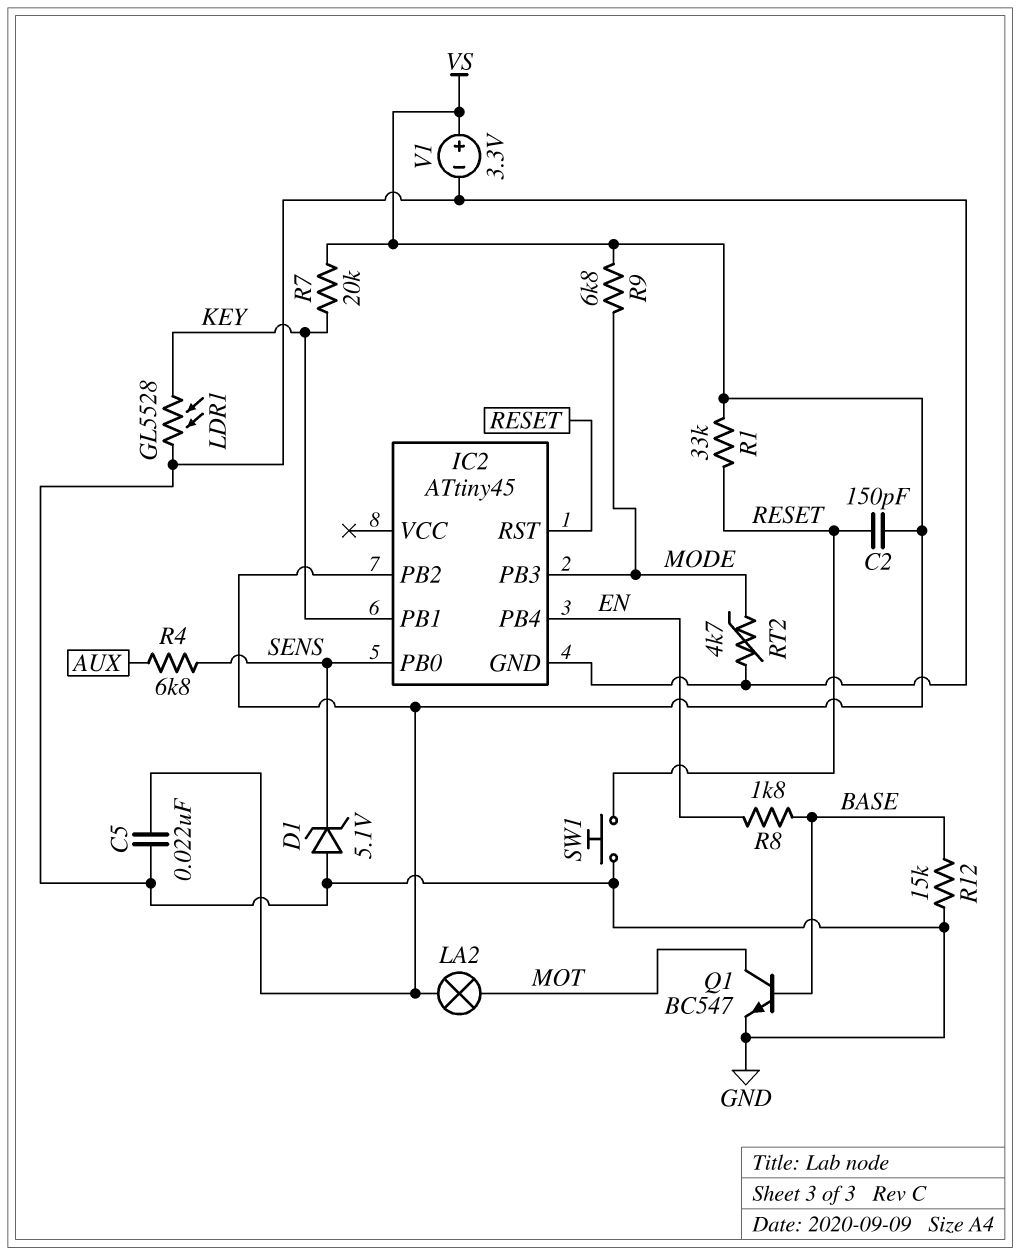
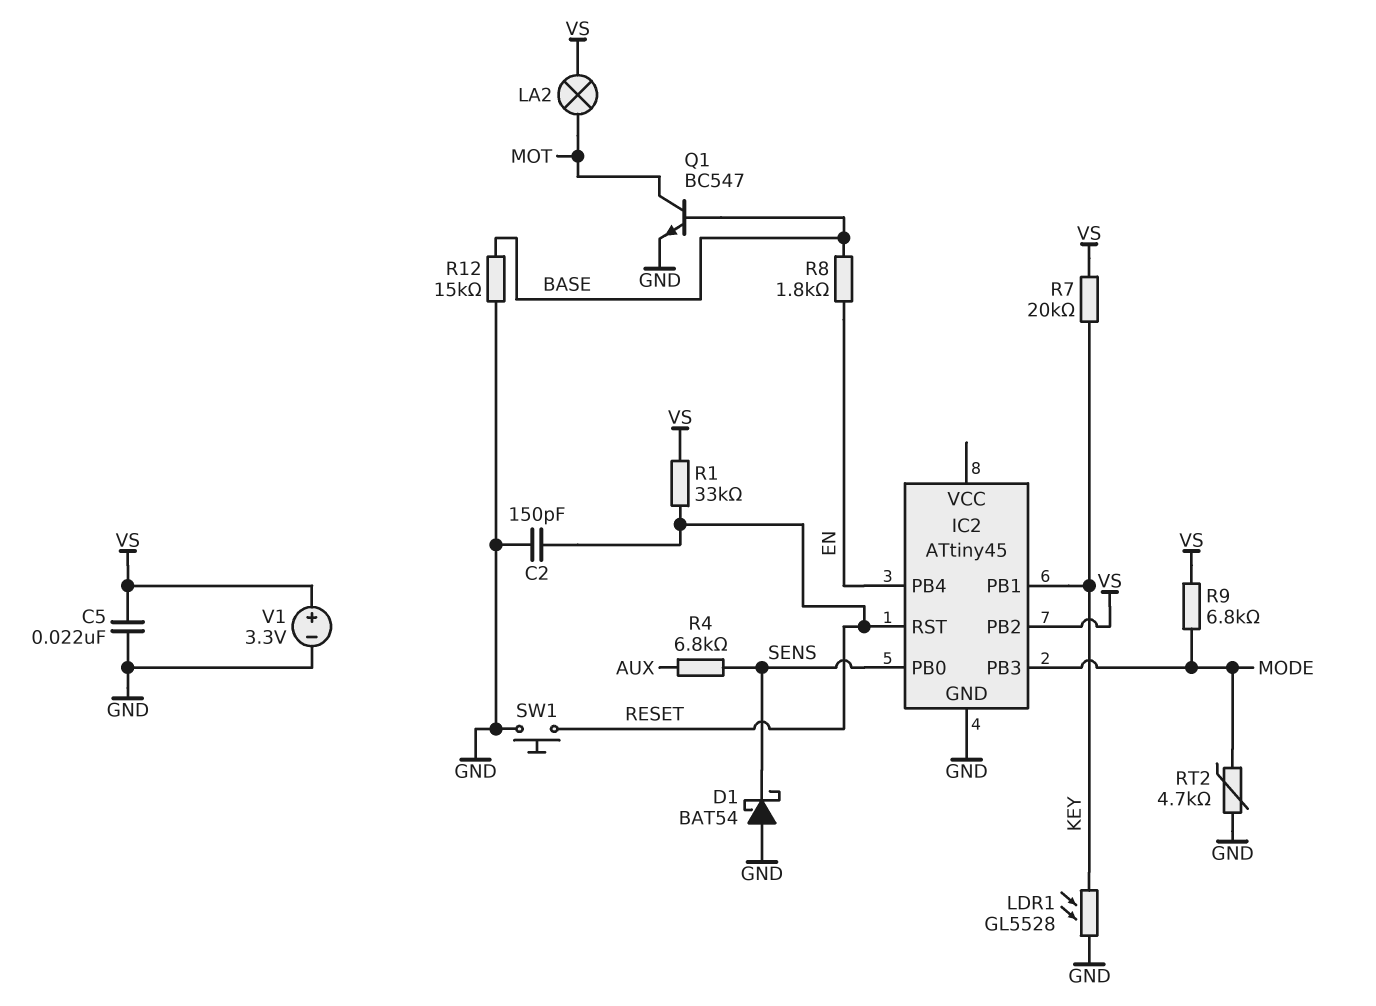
C2: 150pF (RESET, VS) -> 150pF (GND, RESET)
D1: zener 5.1V (A GND, K SENS) -> schottky BAT54 (A GND, K SENS)

